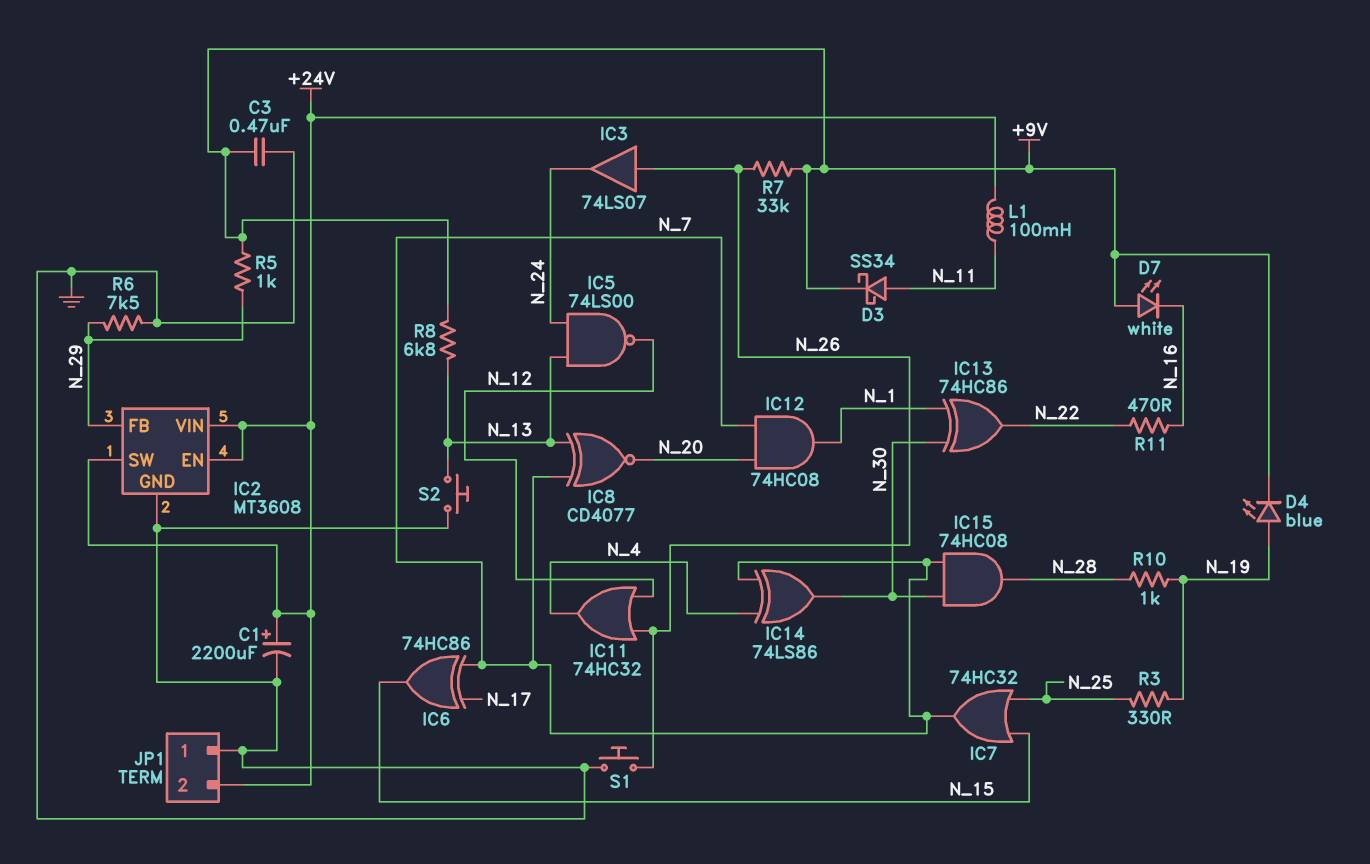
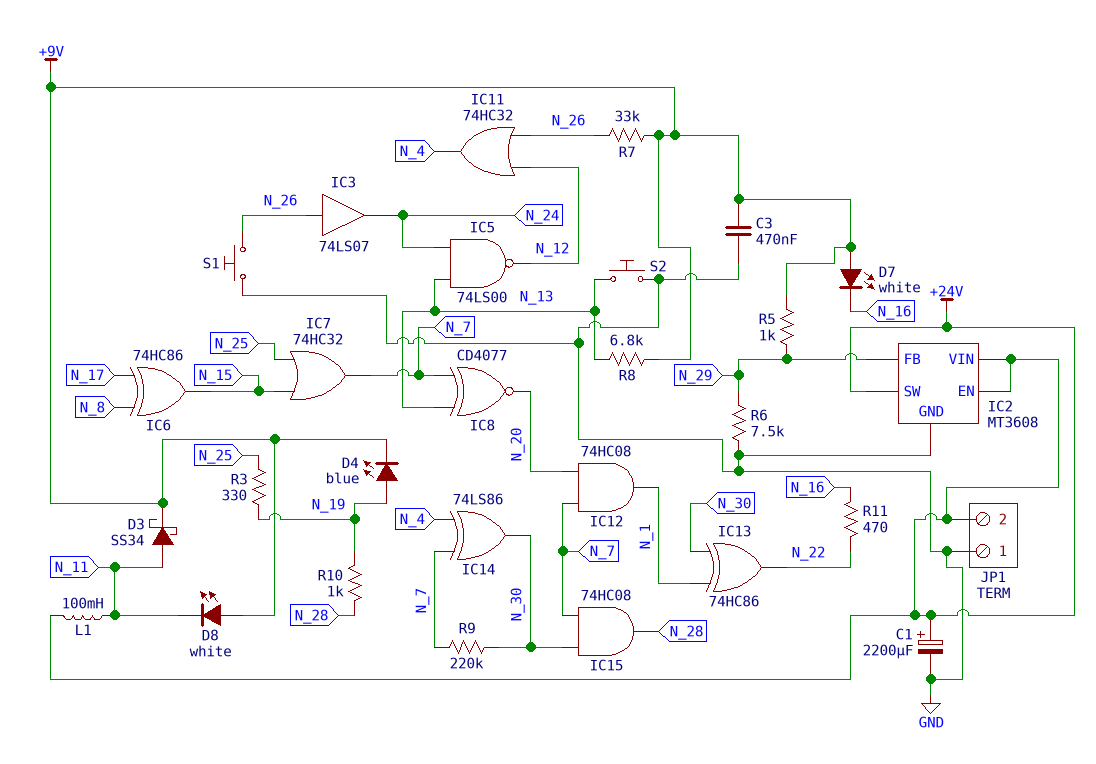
D8: none -> LED white (A +9V, K N_11)
IC6: XOR 74HC86 (in N_7, in N_17, out N_15) -> XOR 74HC86 (in N_8, in N_17, out N_15)
R9: none -> 220k (N_7, N_30)

